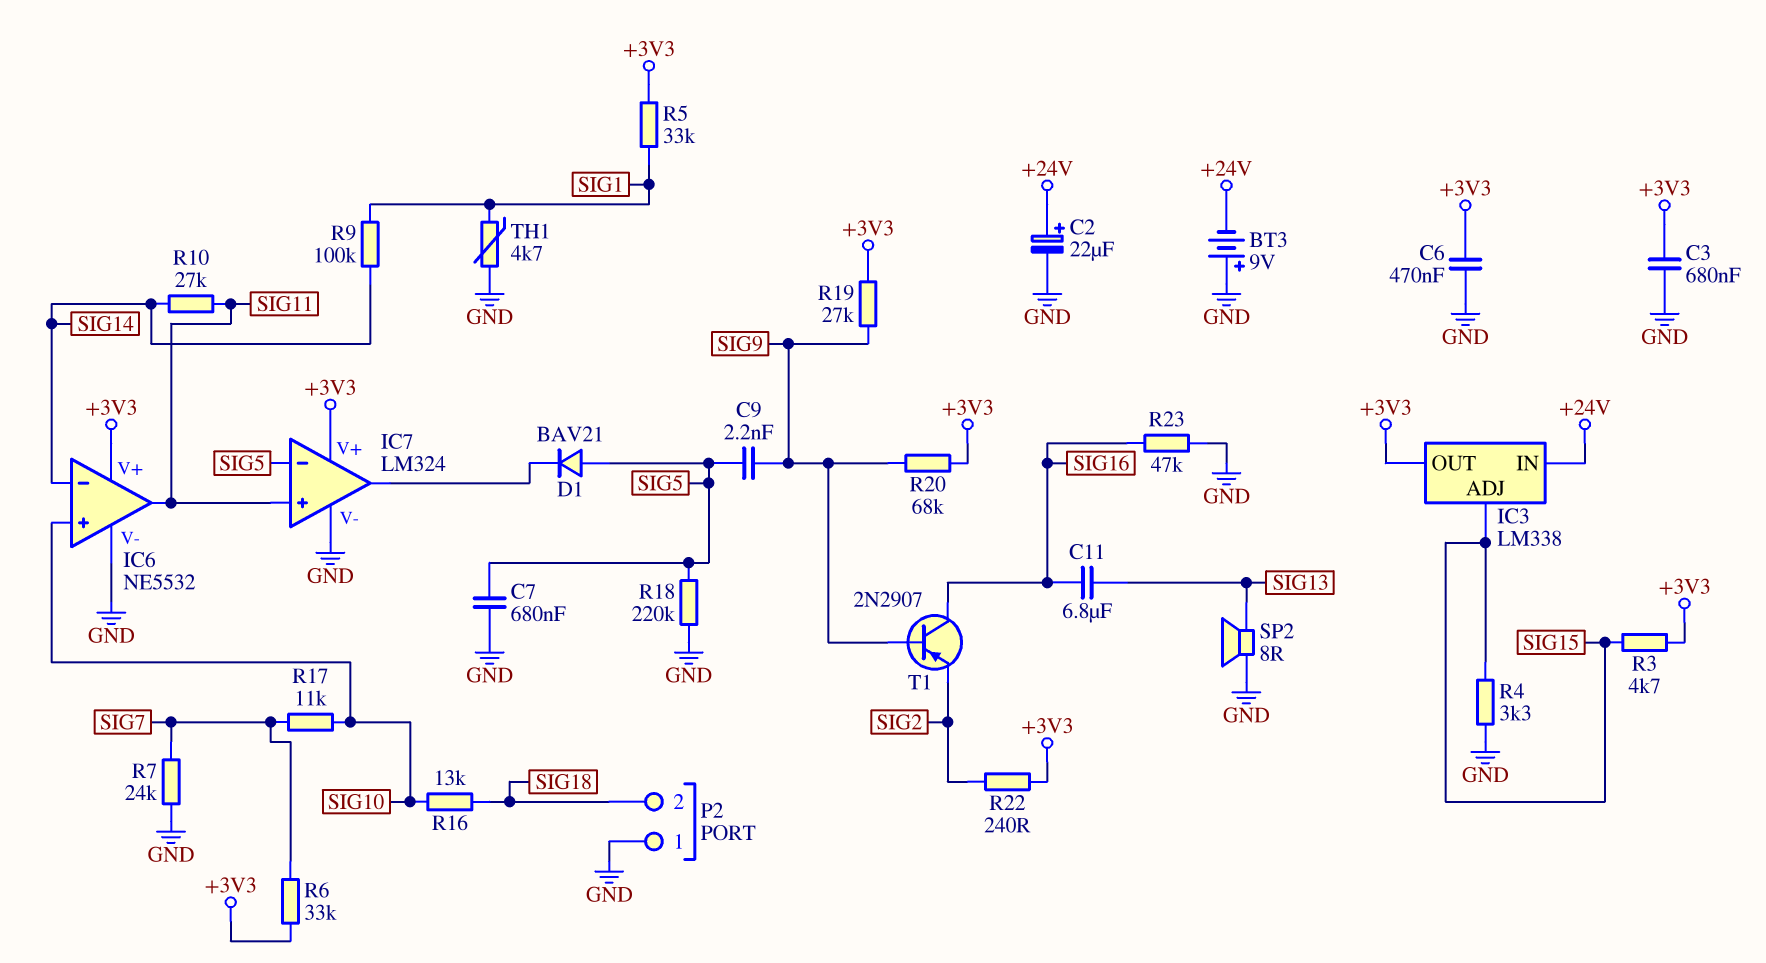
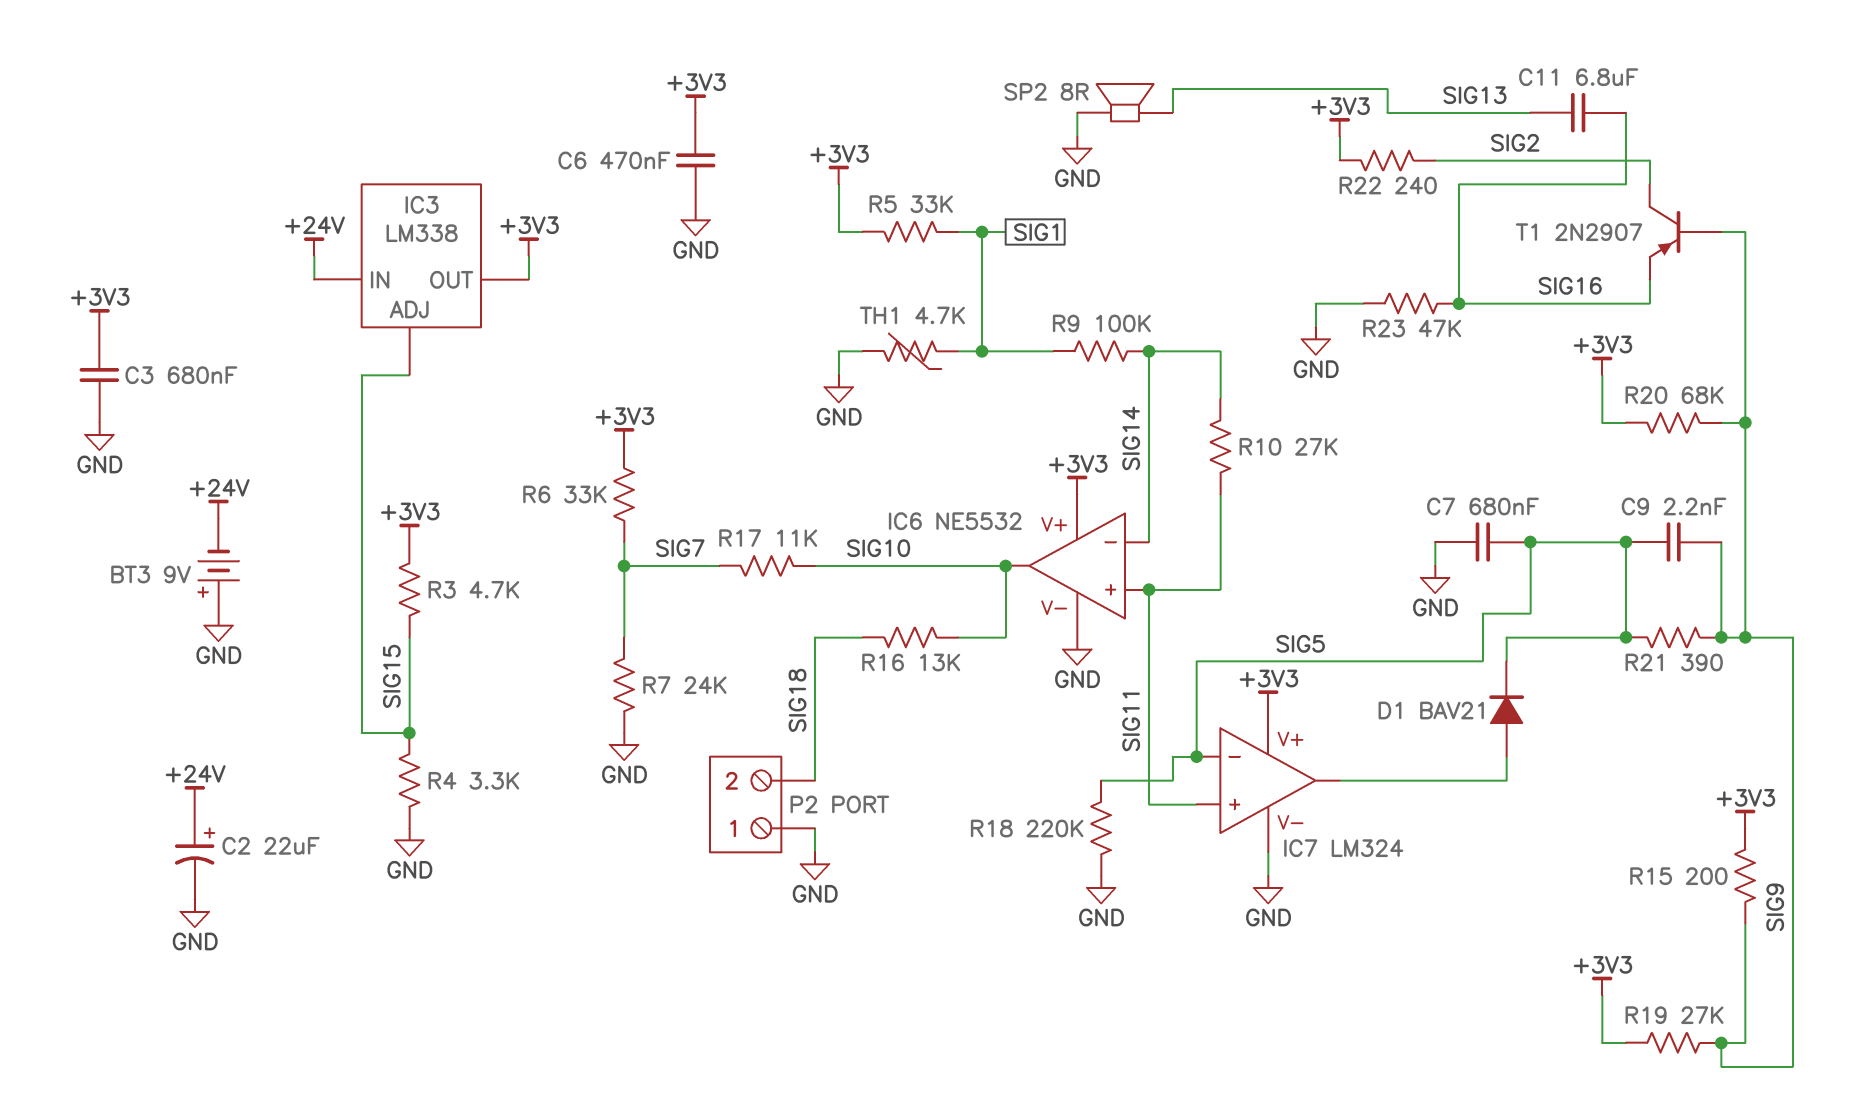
D1: diode BAV21 (A SIG5, K IC7/out) -> diode BAV21 (A IC7/out, K SIG5)
IC6 pin in+: SIG10 -> SIG11
IC6 pin out: SIG11 -> SIG10
R15: none -> 200 (+3V3, SIG9)
R21: none -> 390 (SIG5, SIG9)
T1: PNP 2N2907 (B SIG9, C SIG16, E SIG2) -> PNP 2N2907 (B SIG9, C SIG2, E SIG16)

